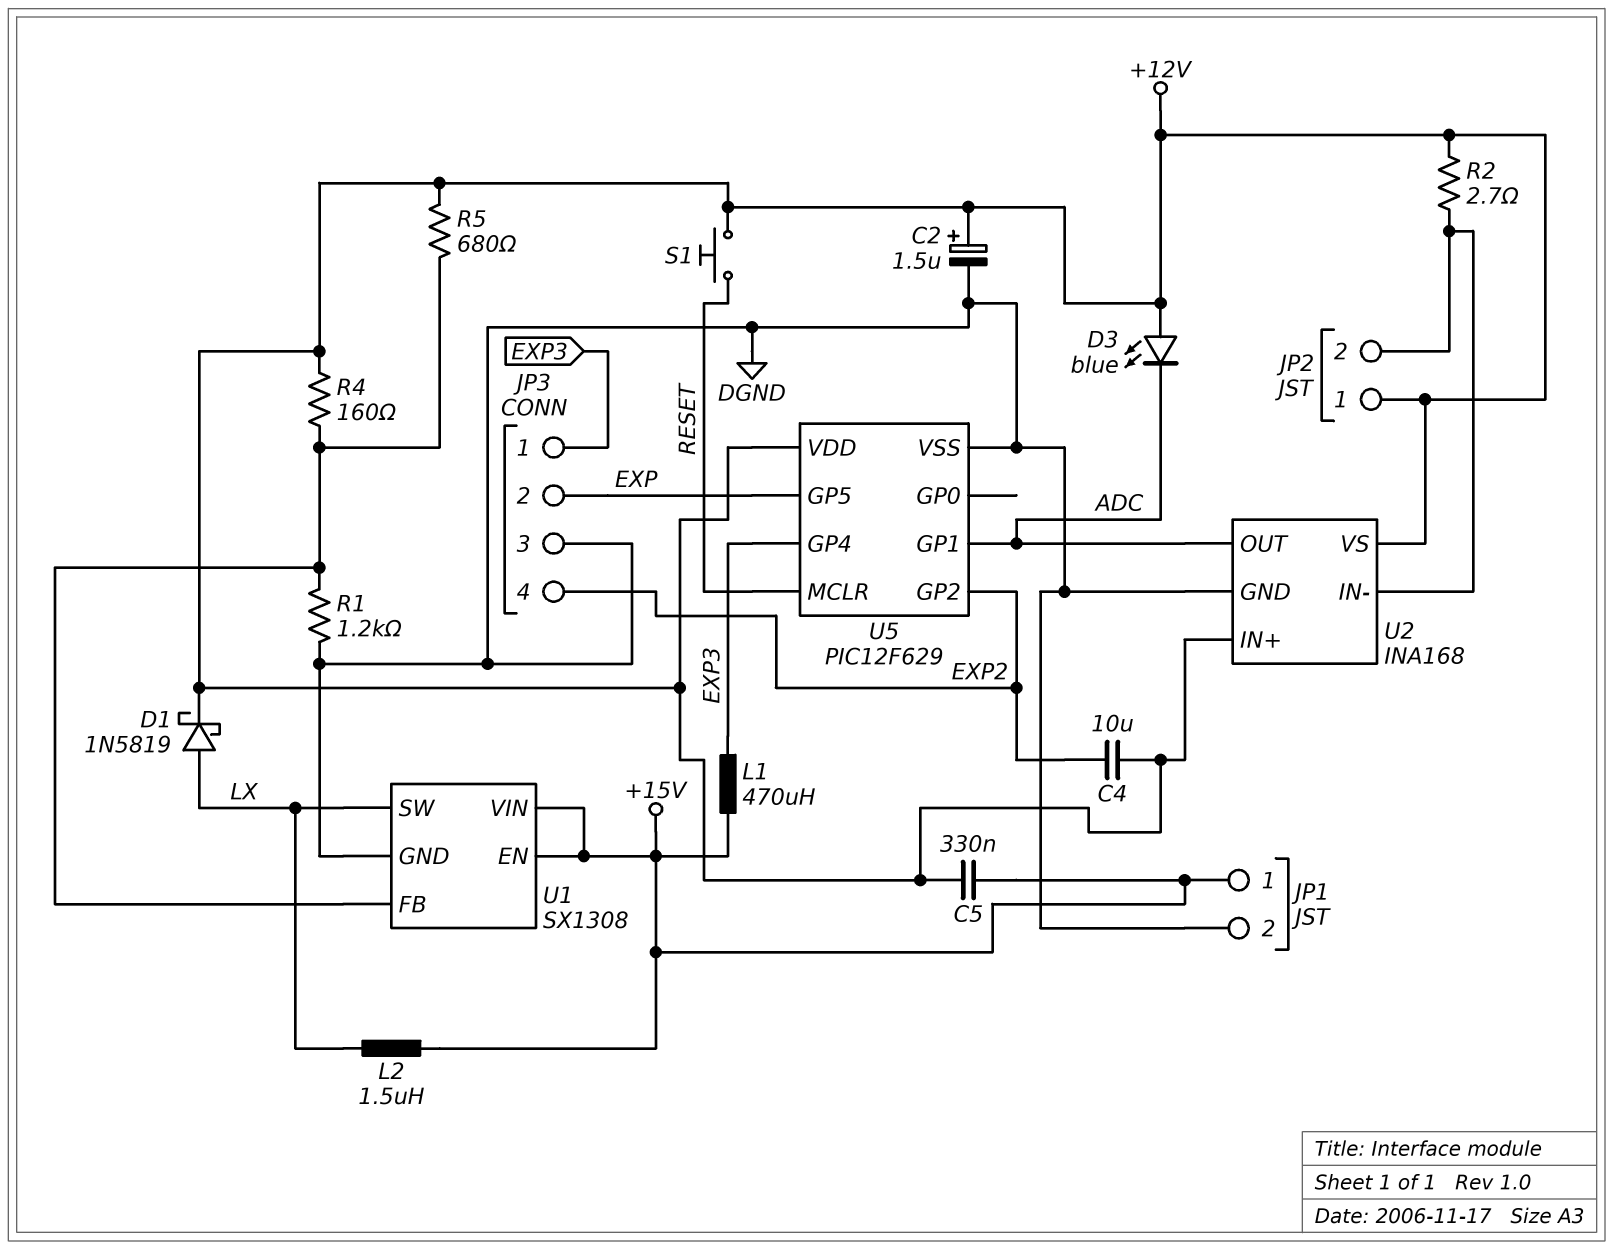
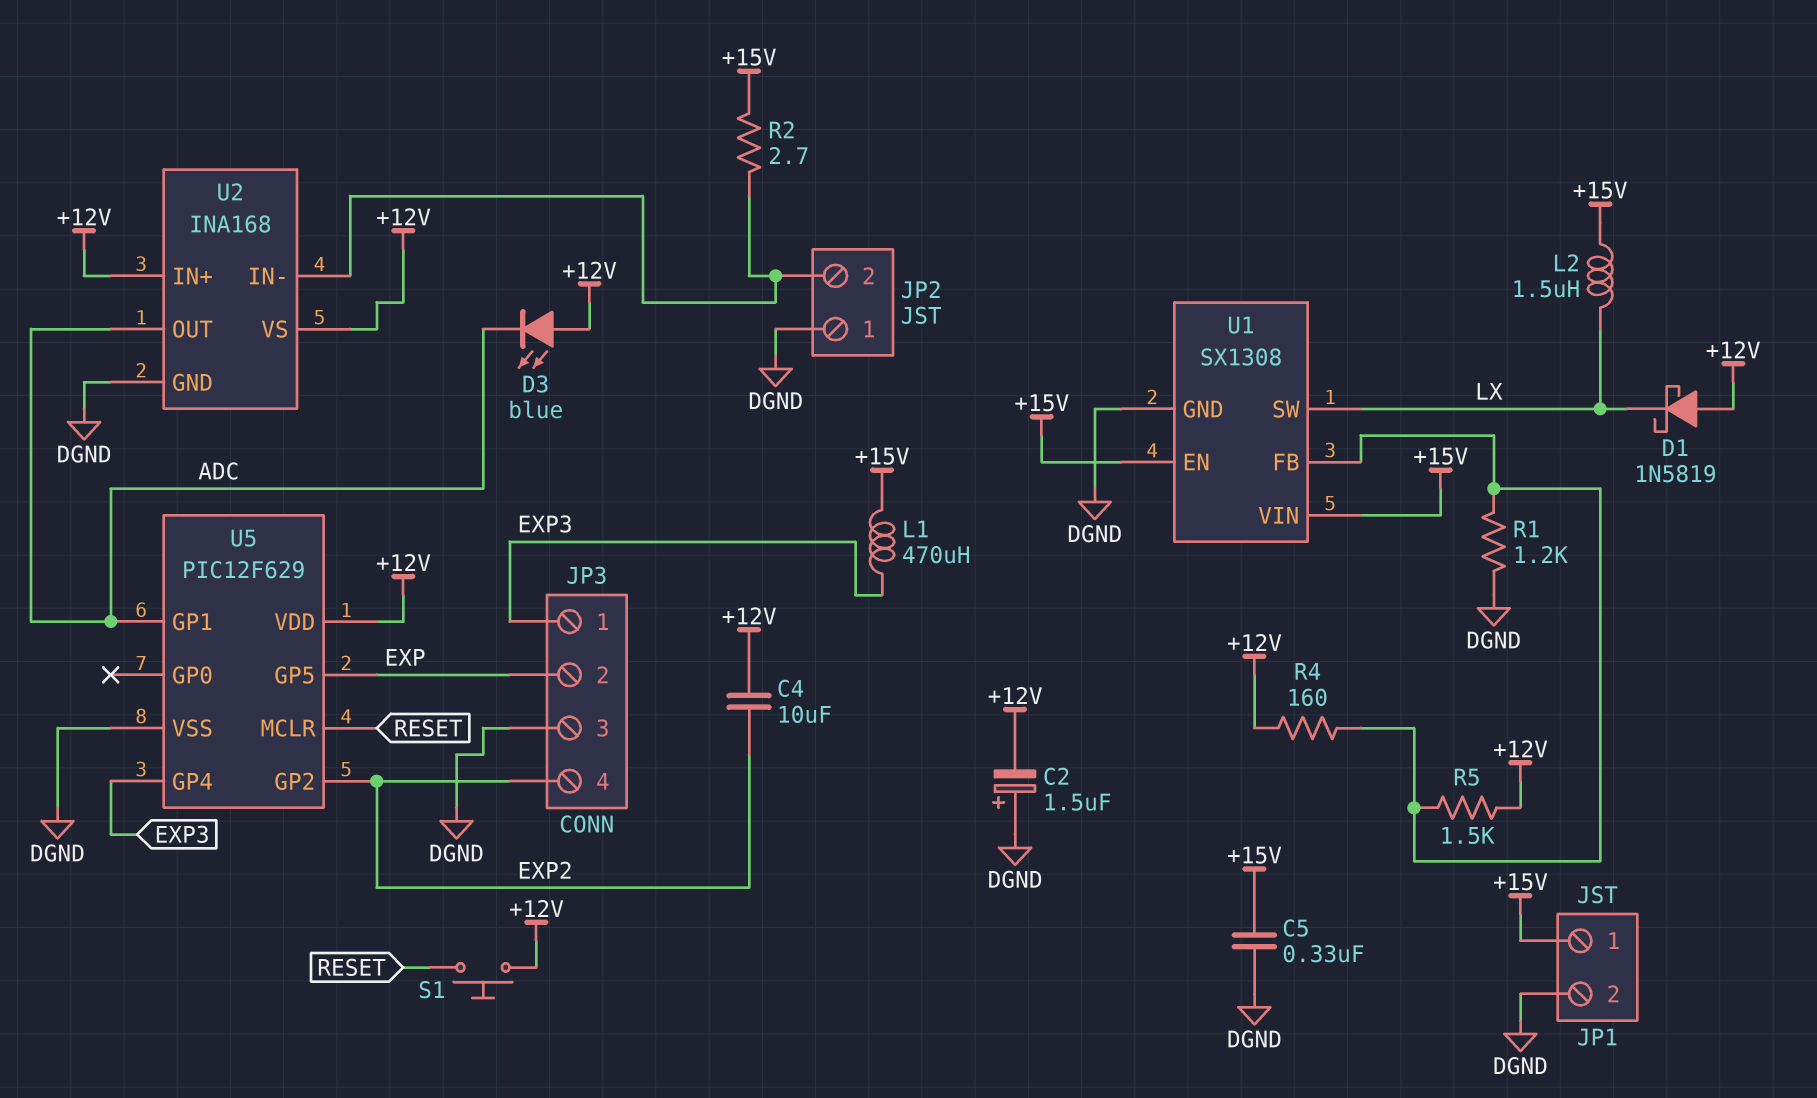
C2: 1.5uF (plus +12V, minus DGND) -> 1.5uF (plus DGND, minus +12V)
C5: 330nF (+12V, +15V) -> 330nF (+15V, DGND)
D1: schottky 1N5819 (A LX, K +12V) -> schottky 1N5819 (A +12V, K LX)
JP2 pin 1: +12V -> DGND
R2: 2.7 (+12V, JP2/2) -> 2.7 (+15V, JP2/2)
R5: 680 (+12V, U1/FB) -> 1.5k (+12V, U1/FB)

